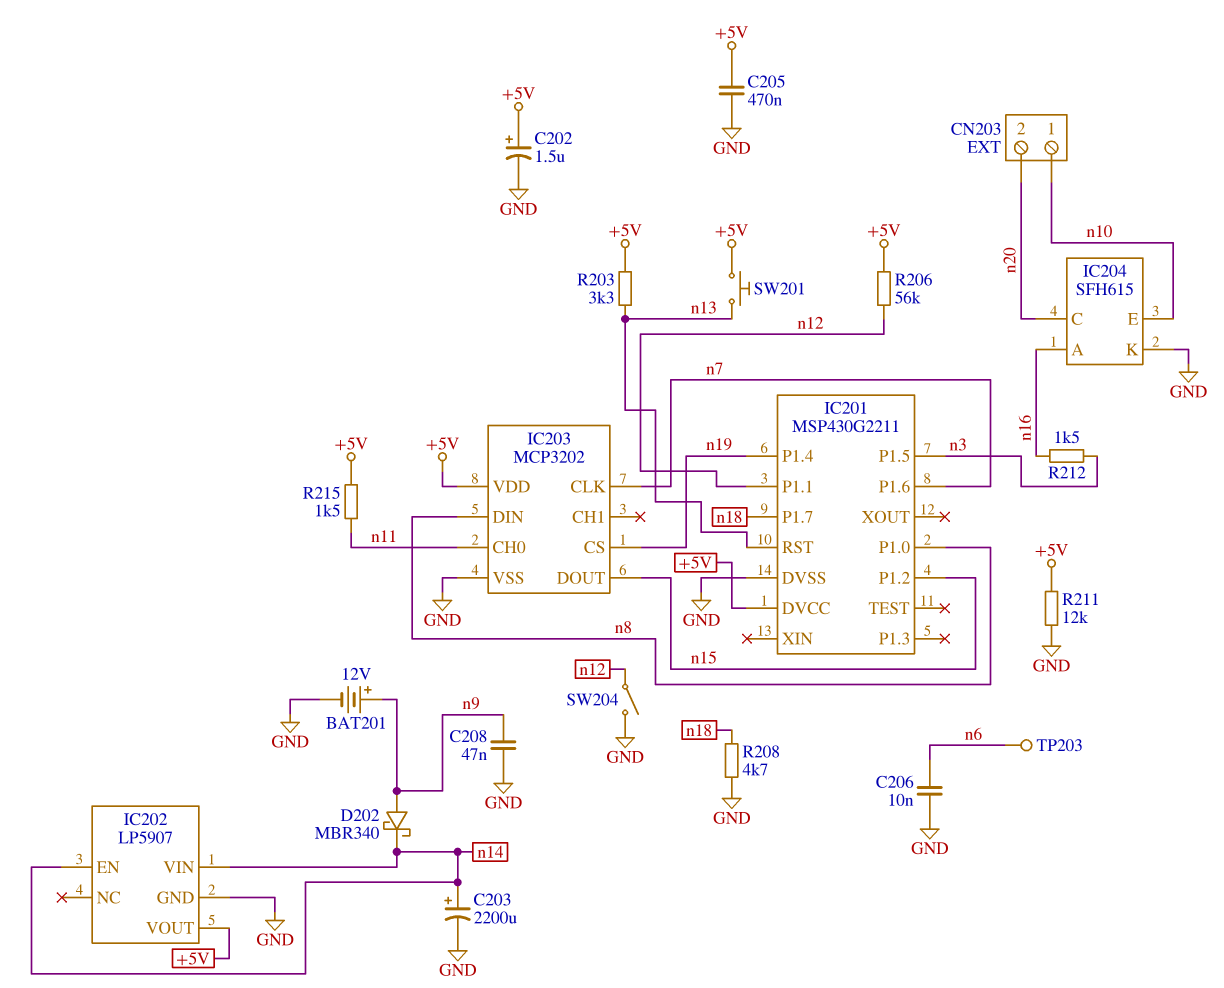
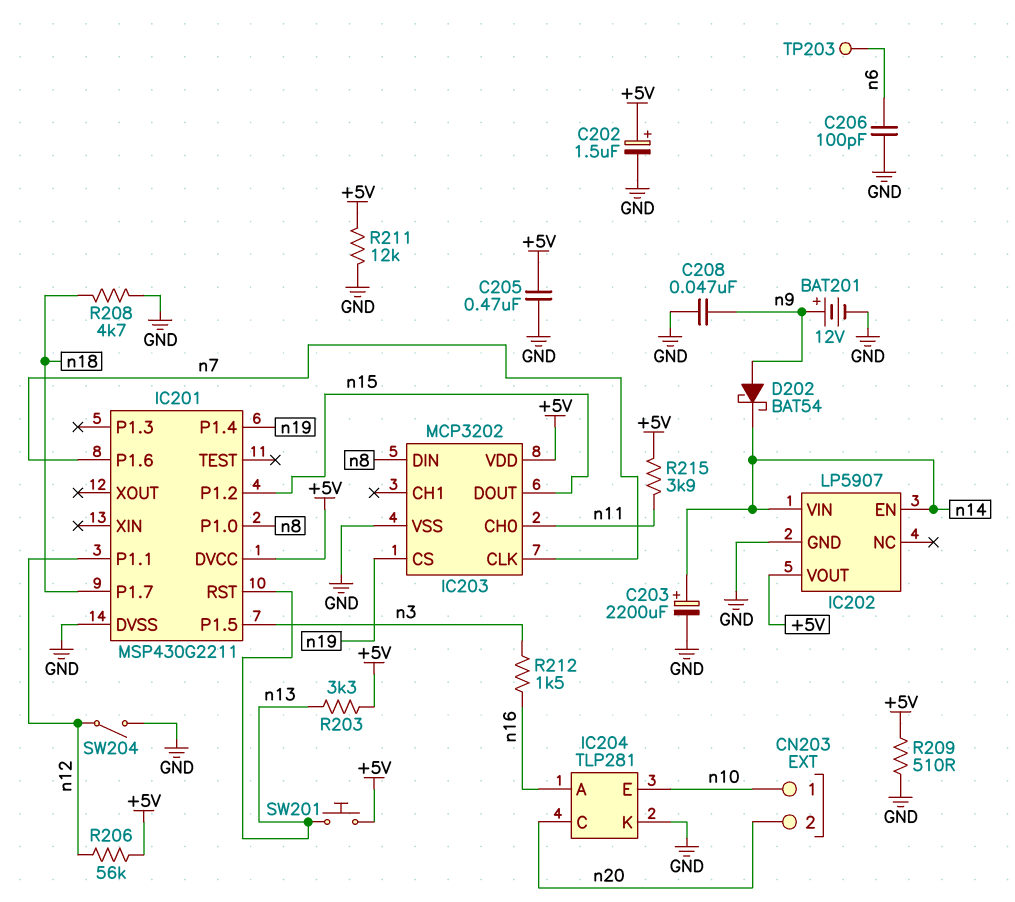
C206: 10nF (GND, n6) -> 100pF (GND, n6)
D202: schottky MBR340 (A n9, K n14) -> schottky BAT54 (A n9, K n14)
IC204: SFH615 -> TLP281
R209: none -> 510 (+5V, GND)
R215: 1.5k (+5V, n11) -> 3.9k (+5V, n11)

